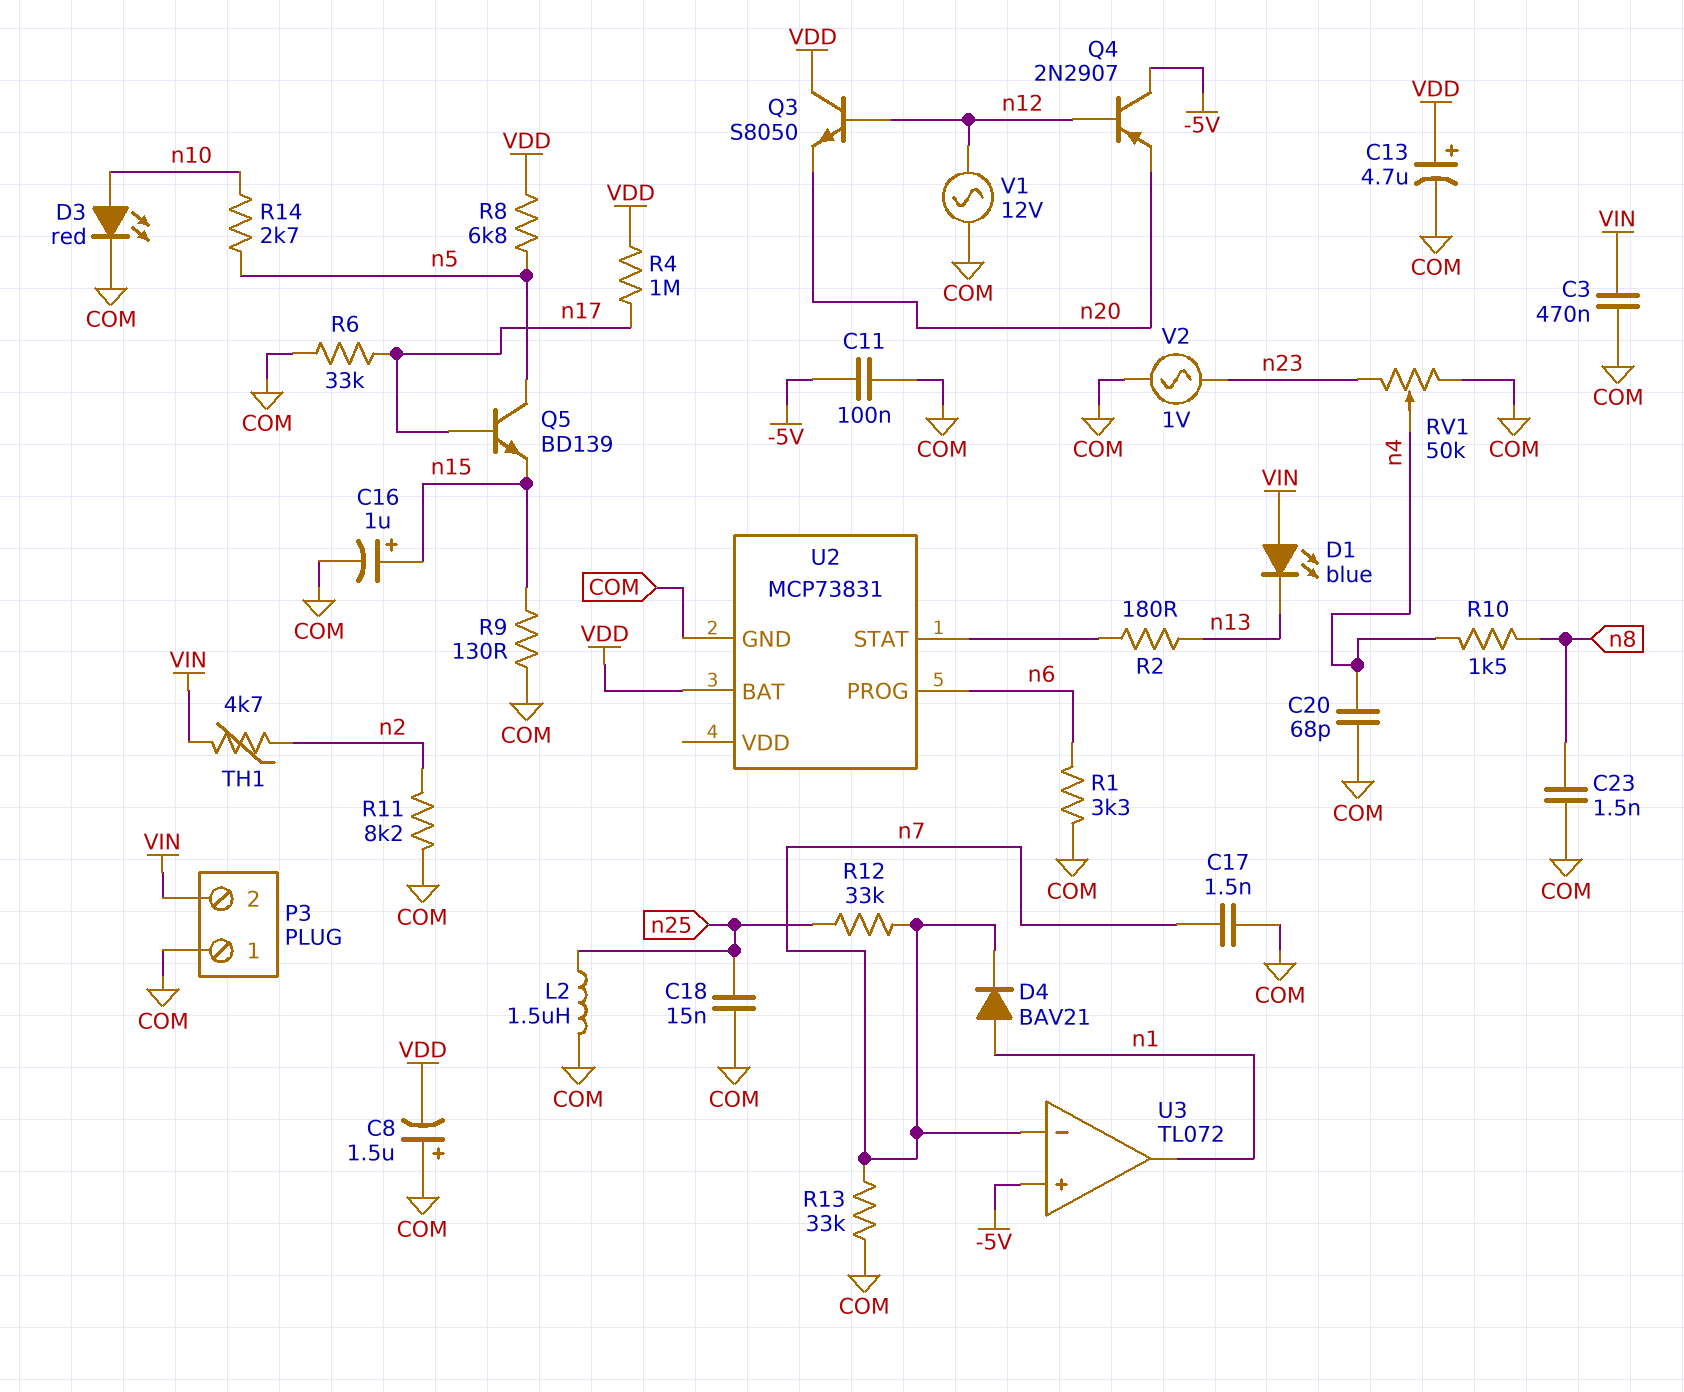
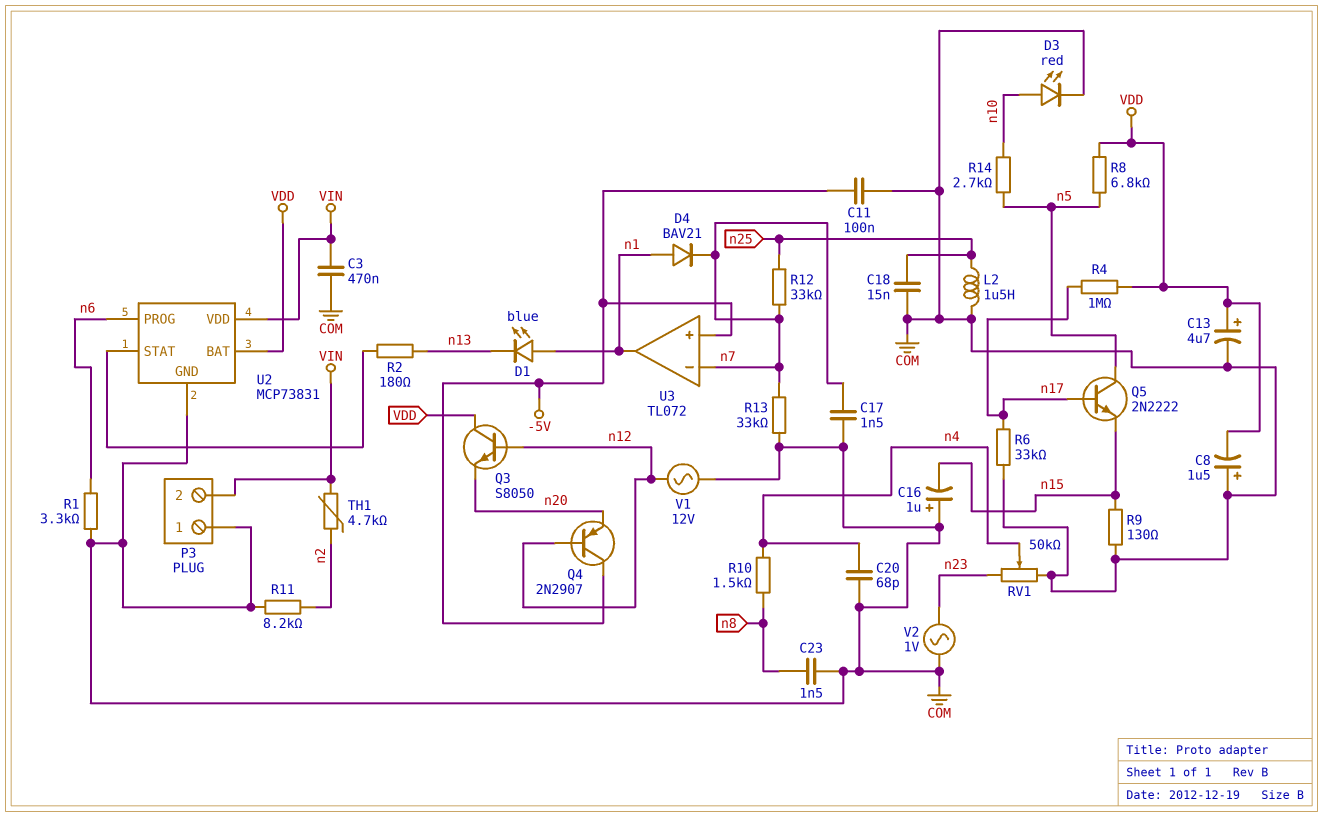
C16: 1uF (plus n15, minus COM) -> 1uF (plus COM, minus n15)
D1: LED blue (A VIN, K n13) -> LED blue (A n1, K n13)
Q5: NPN BD139 (B n17, C n5, E n15) -> NPN 2N2222 (B n17, C n5, E n15)
U2 pin VDD: none -> VIN

